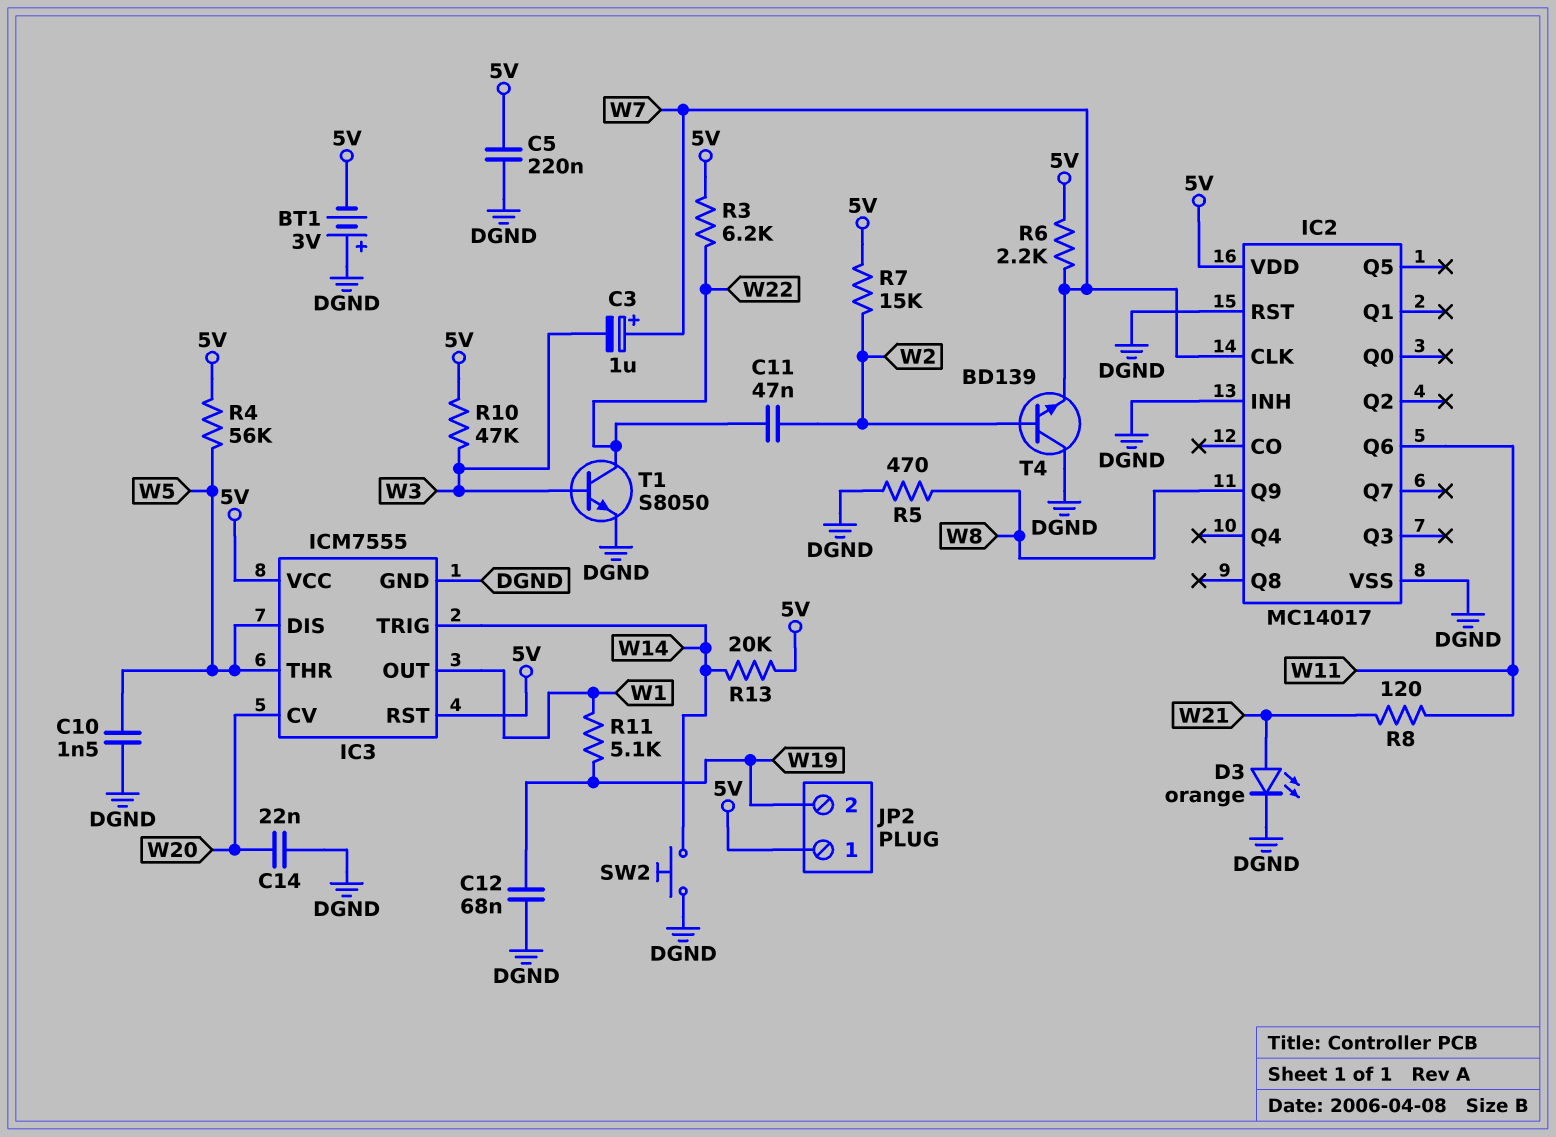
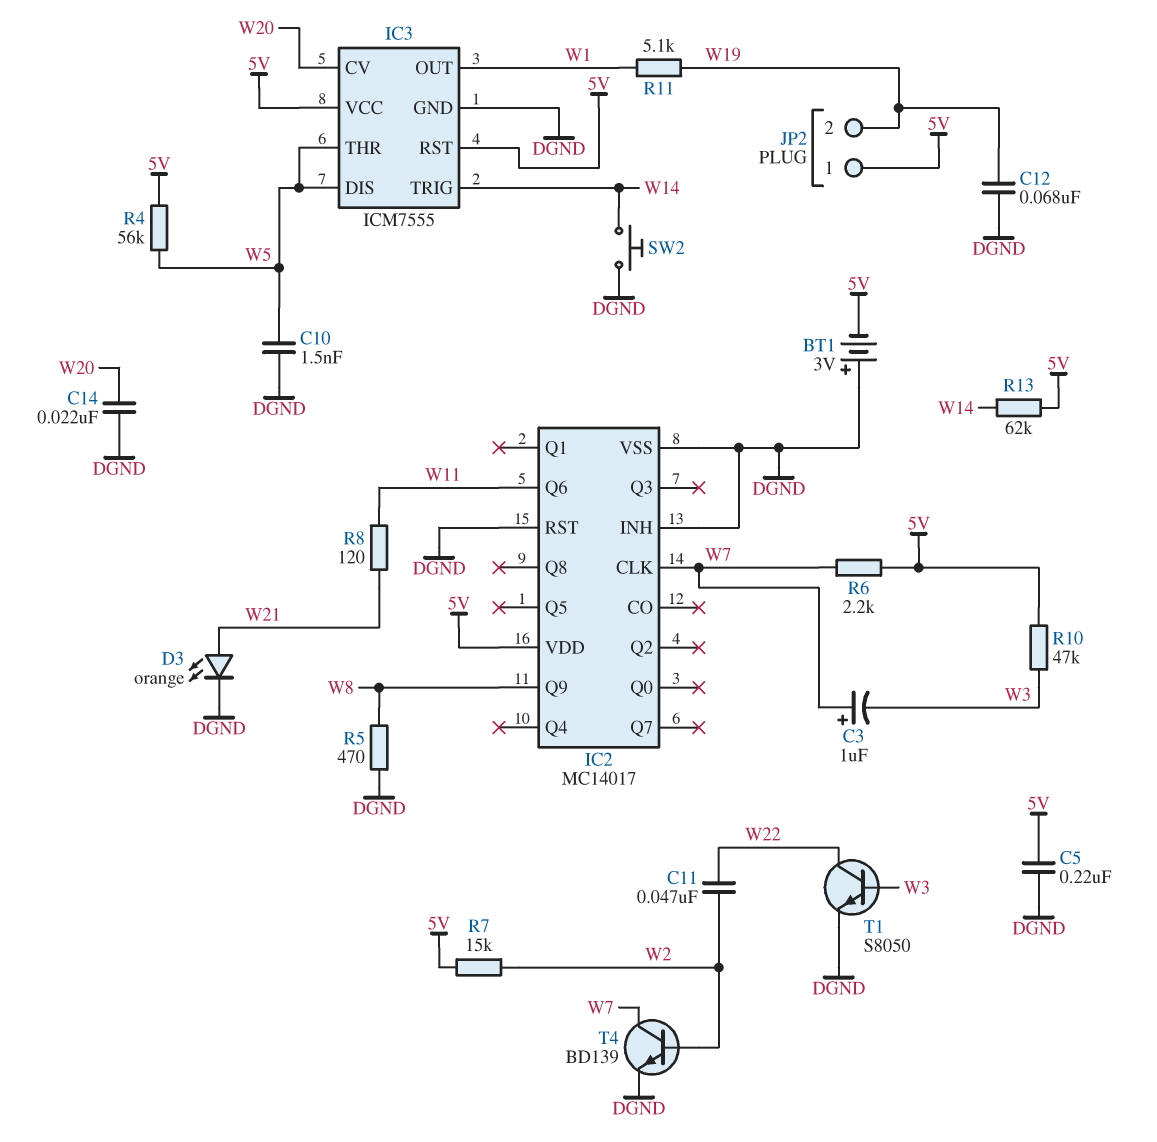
R3: 6.2k (5V, W22) -> none
R13: 20k (5V, W14) -> 62k (5V, W14)
T4: NPN BD139 (B W2, C DGND, E W7) -> NPN BD139 (B W2, C W7, E DGND)

